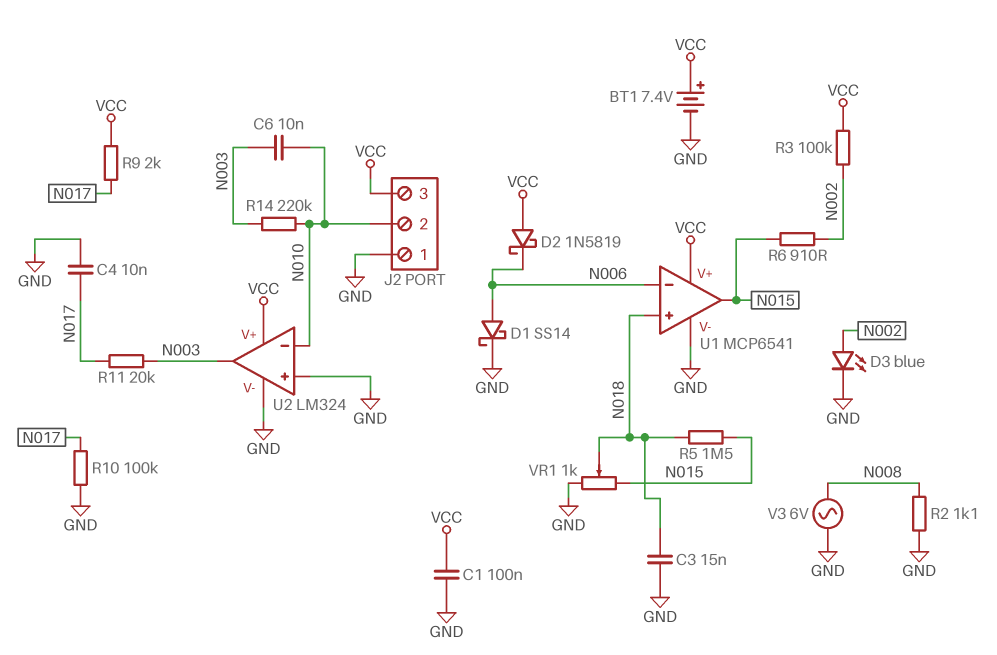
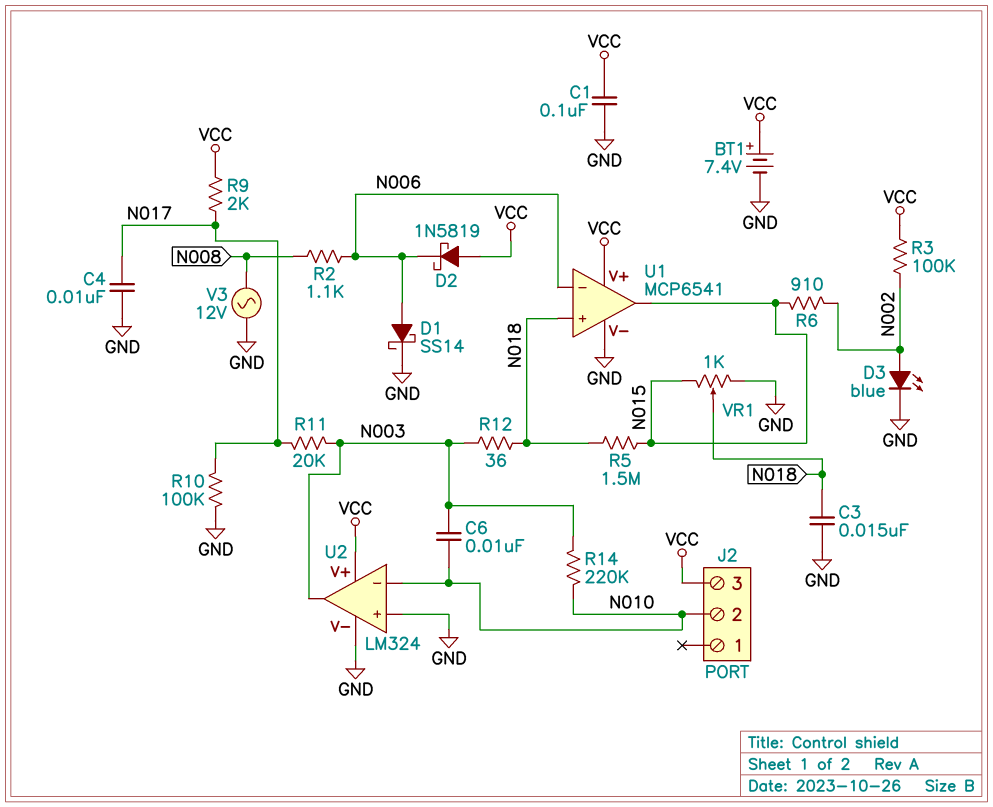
J2 pin 1: GND -> none
R2: 1.1k (GND, N008) -> 1.1k (N006, N008)
R12: none -> 36 (N003, N018)
V3: AC 6V (GND, N008) -> AC 12V (GND, N008)

